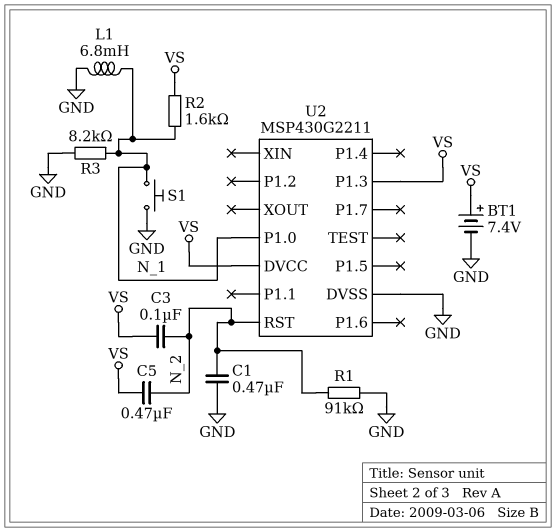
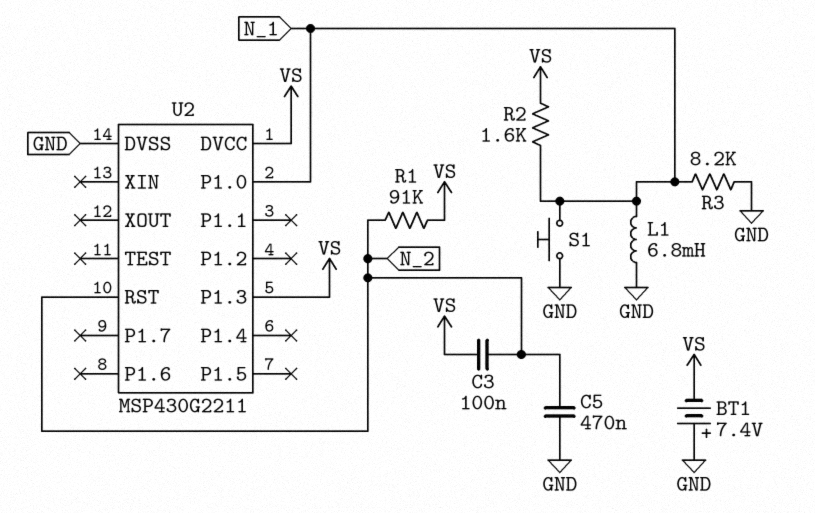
BT1: 7.4V (plus VS, minus GND) -> 7.4V (plus GND, minus VS)
C1: 470nF (GND, N_2) -> none
C5: 470nF (N_2, VS) -> 470nF (GND, N_2)
R1: 91k (GND, N_2) -> 91k (N_2, VS)

